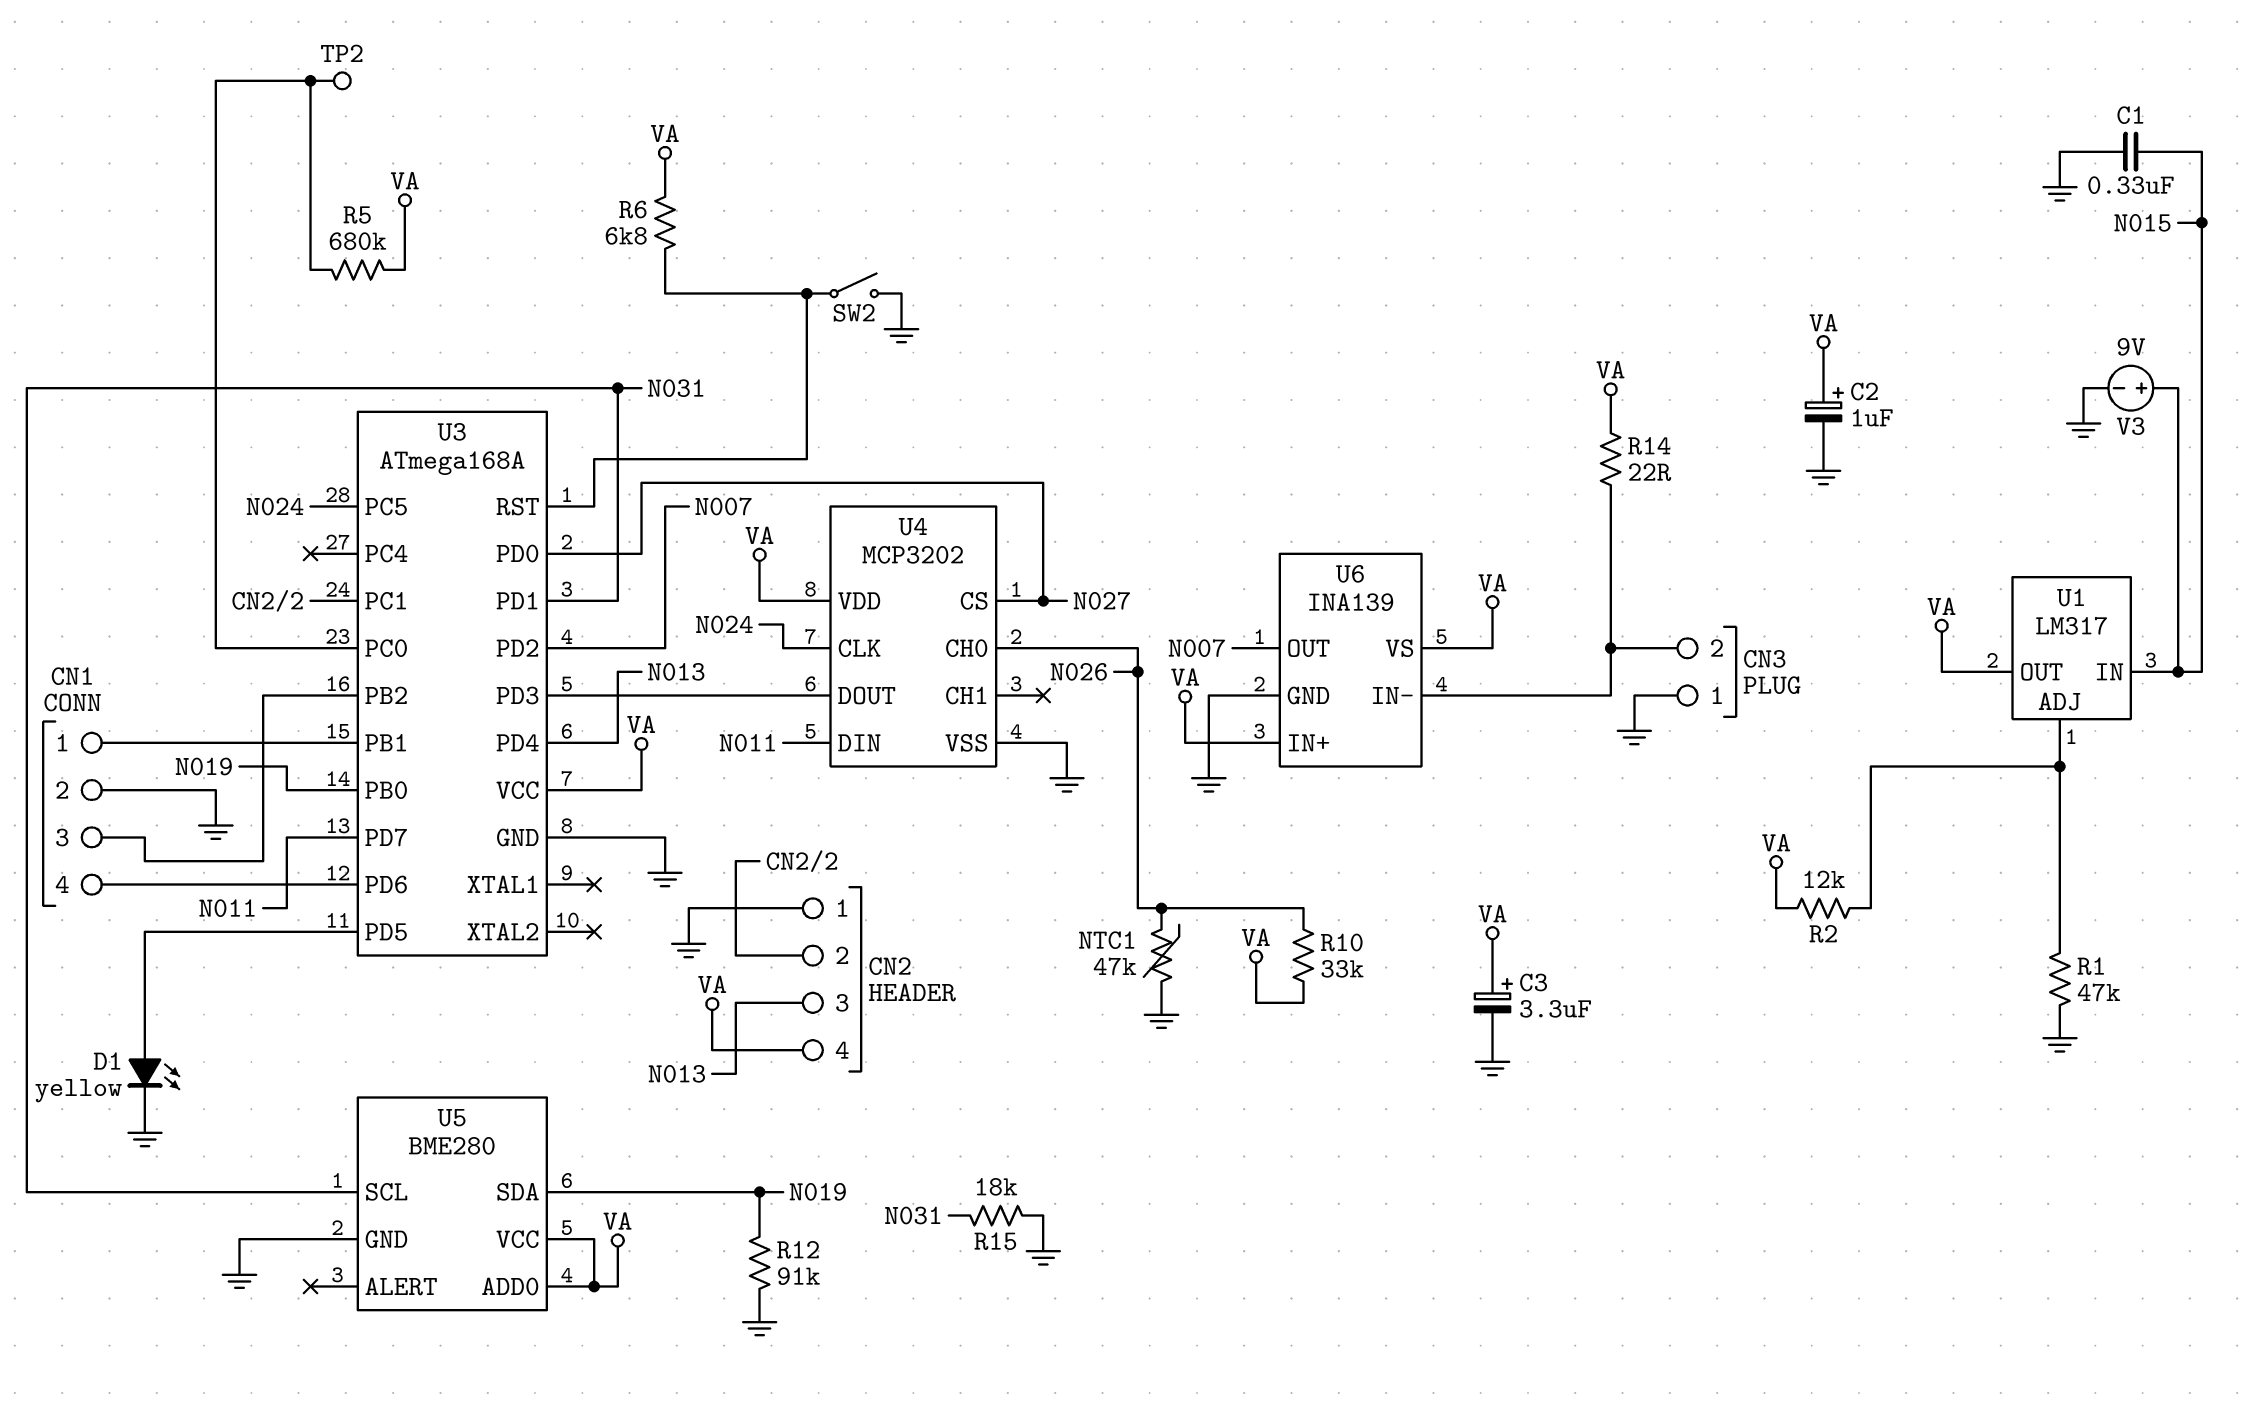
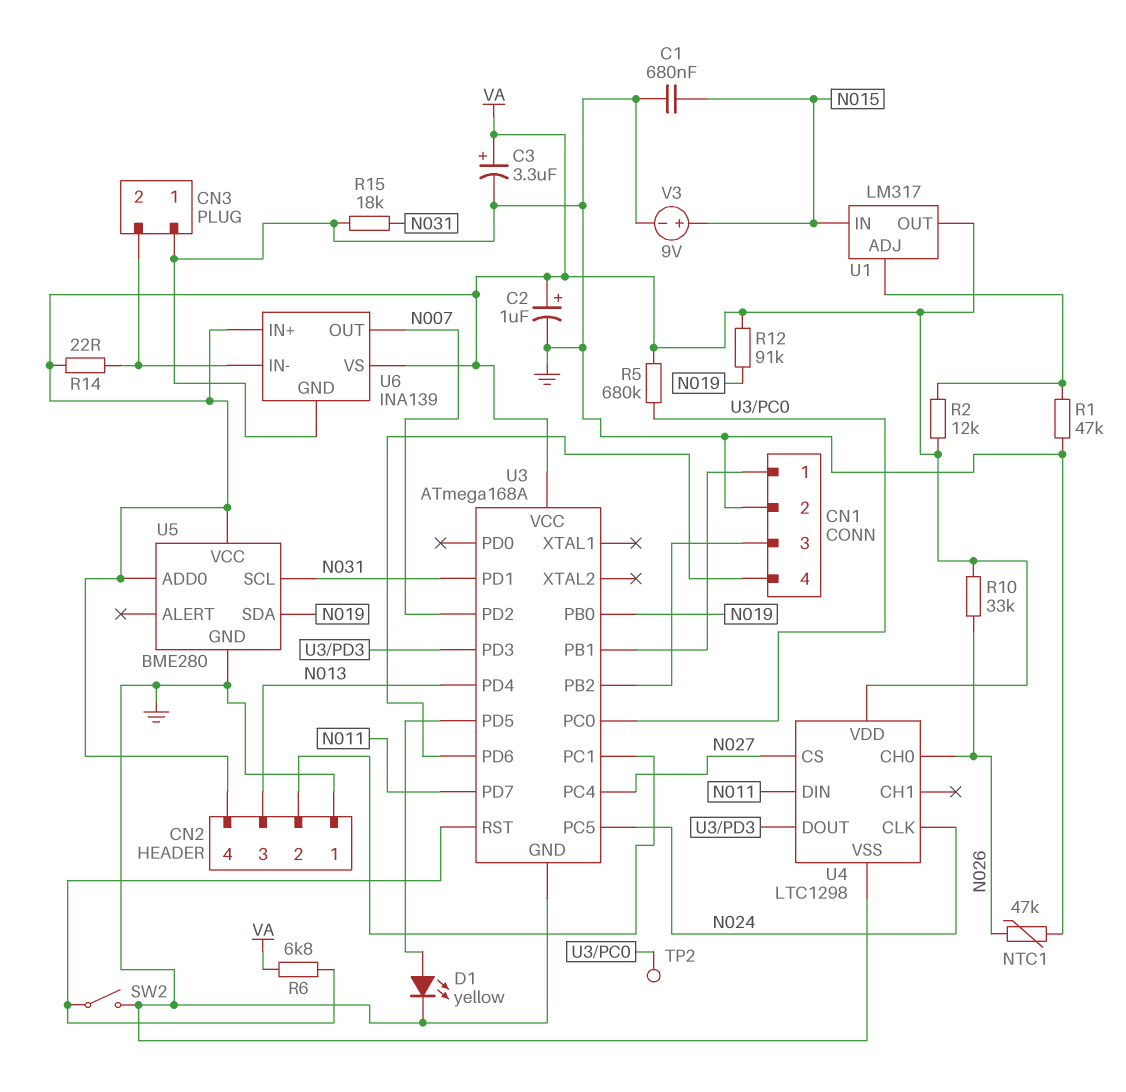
C1: 330nF (GND, N015) -> 680nF (GND, N015)
R12: 91k (GND, N019) -> 91k (N019, VA)
U3 pin PC4: none -> N027
U3 pin PD0: N027 -> none
U4: MCP3202 -> LTC1298

